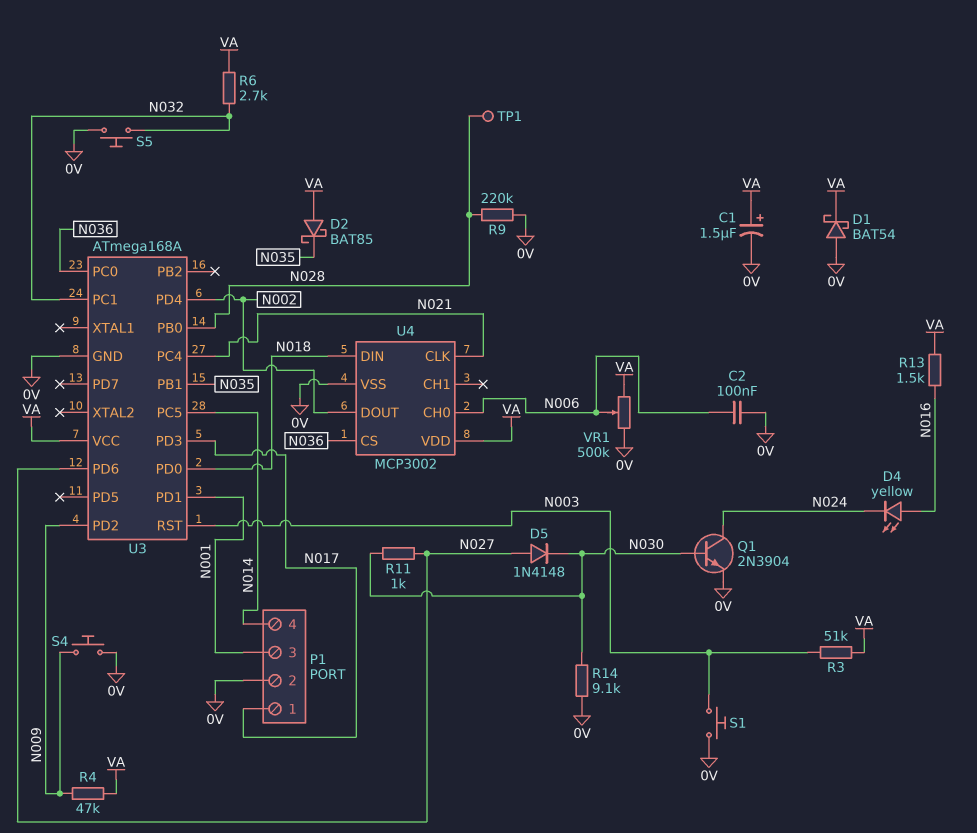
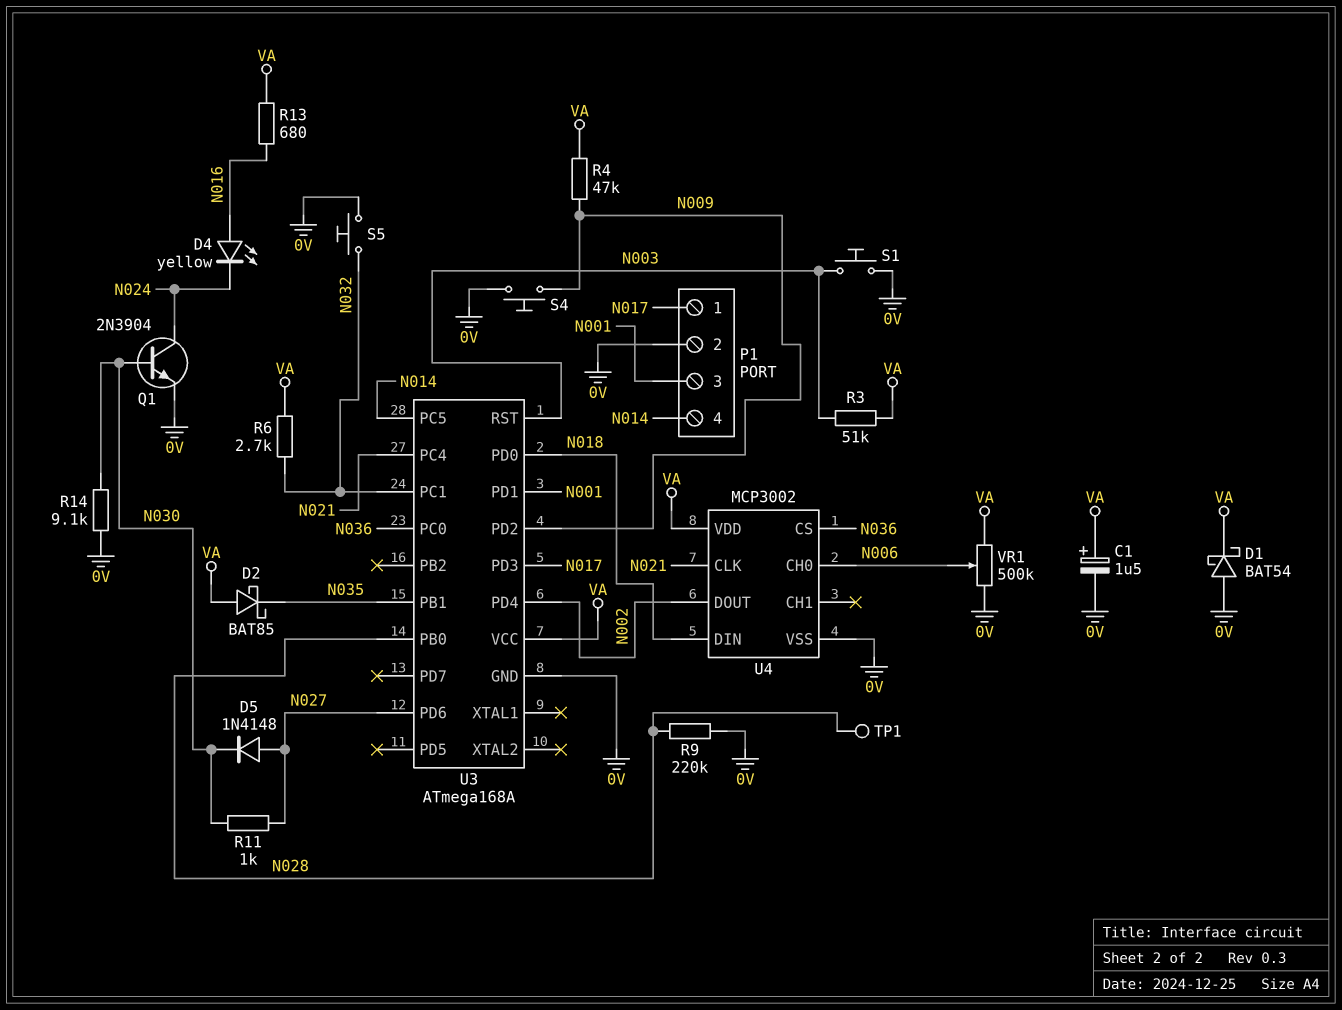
C2: 100nF (0V, N006) -> none
R13: 1.5k (N016, VA) -> 680 (N016, VA)

